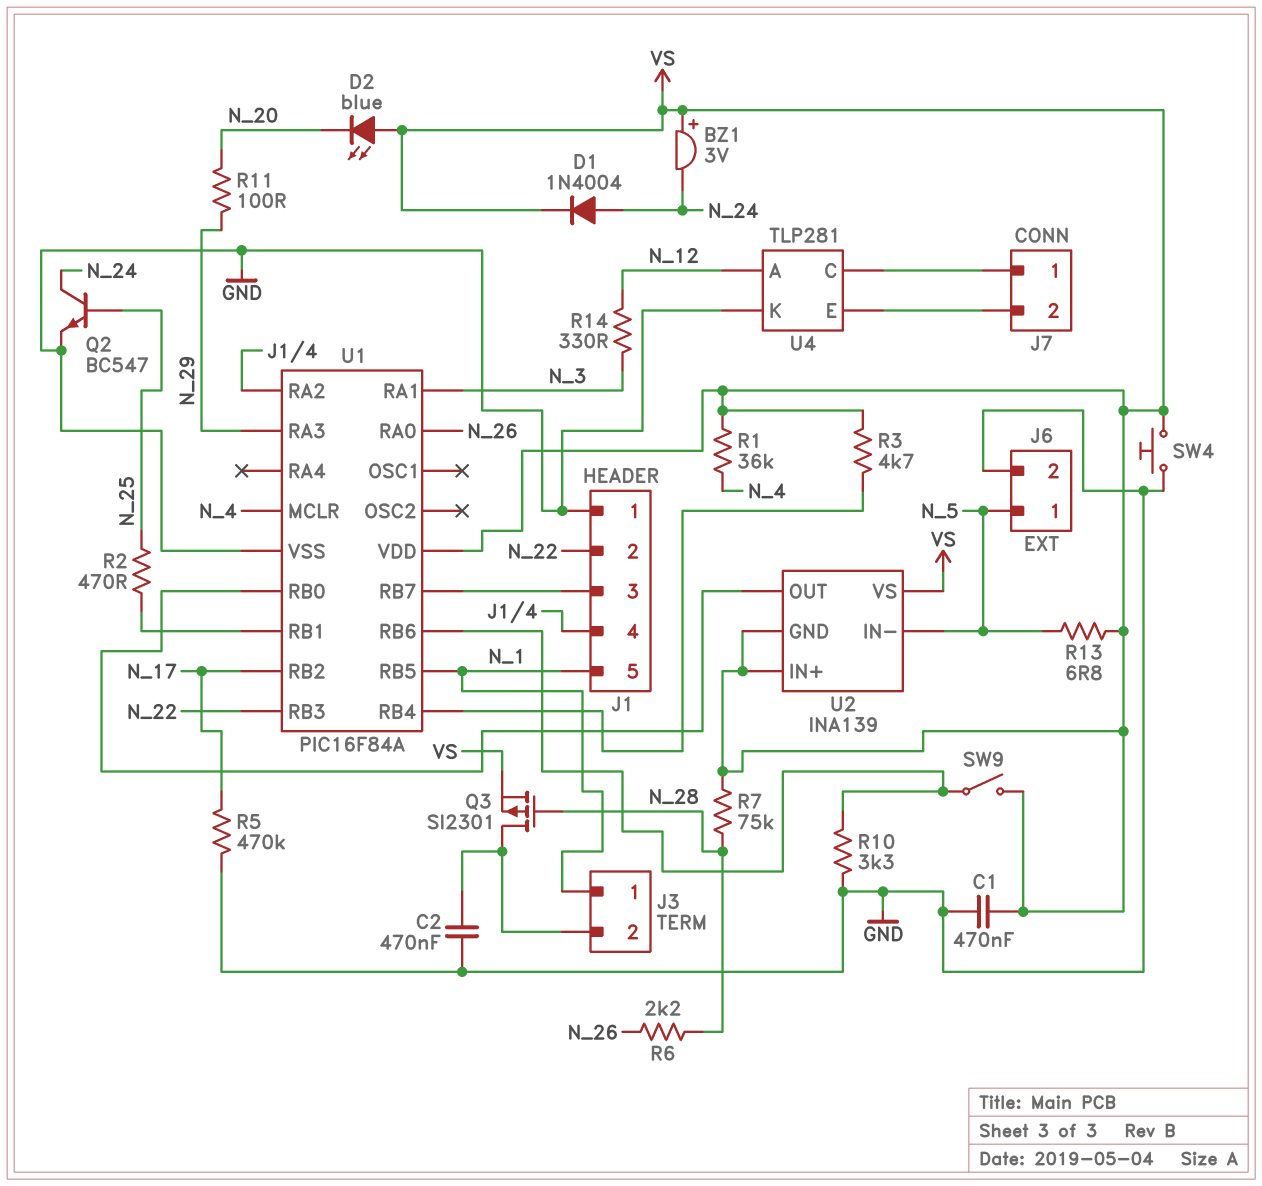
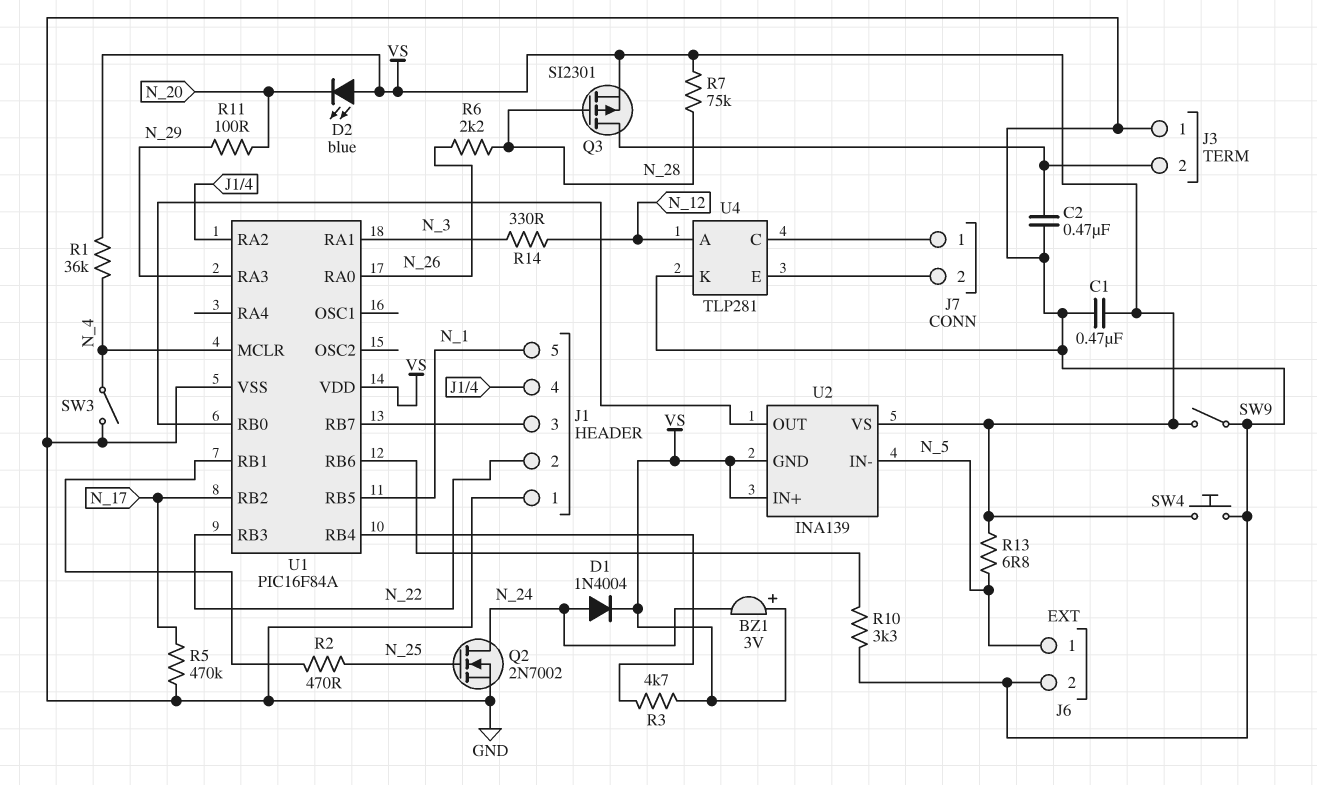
J3 pin 1: N_1 -> GND
Q2: NPN BC547 (B N_25, C N_24, E GND) -> NMOS 2N7002 (G N_25, D N_24, S GND)
SW3: none -> switch (GND, N_4)
SW9: switch (U1/RB6, VS) -> switch (GND, VS)

